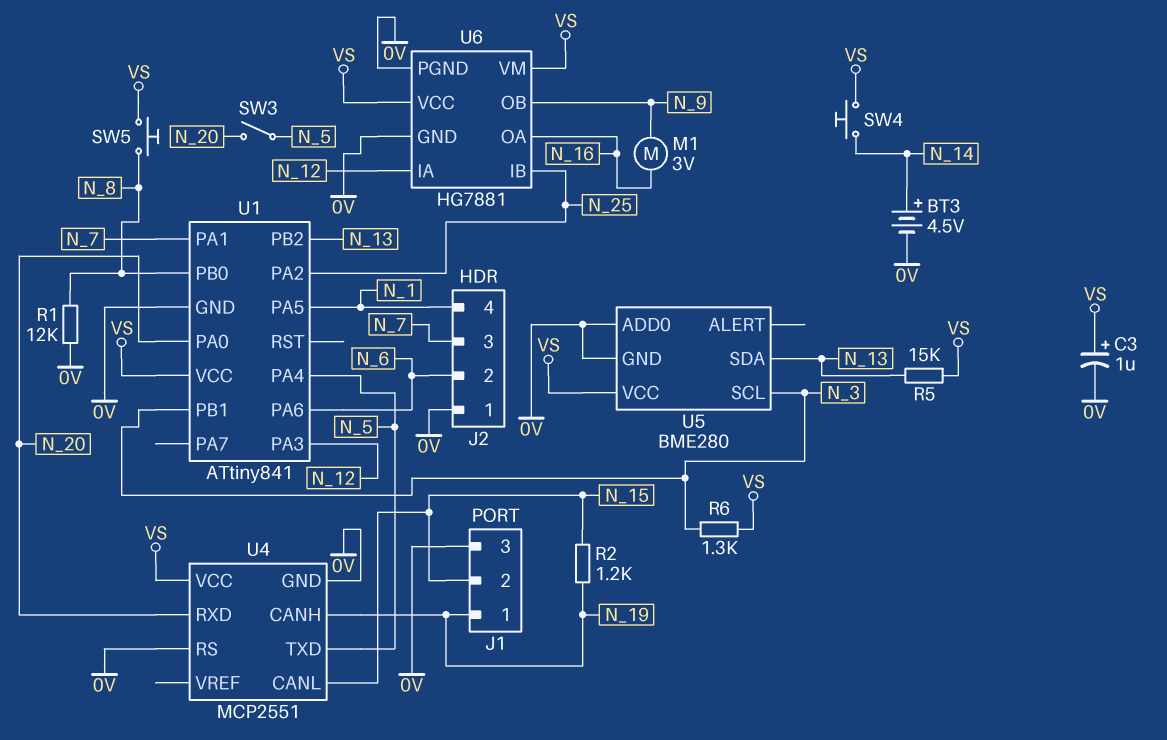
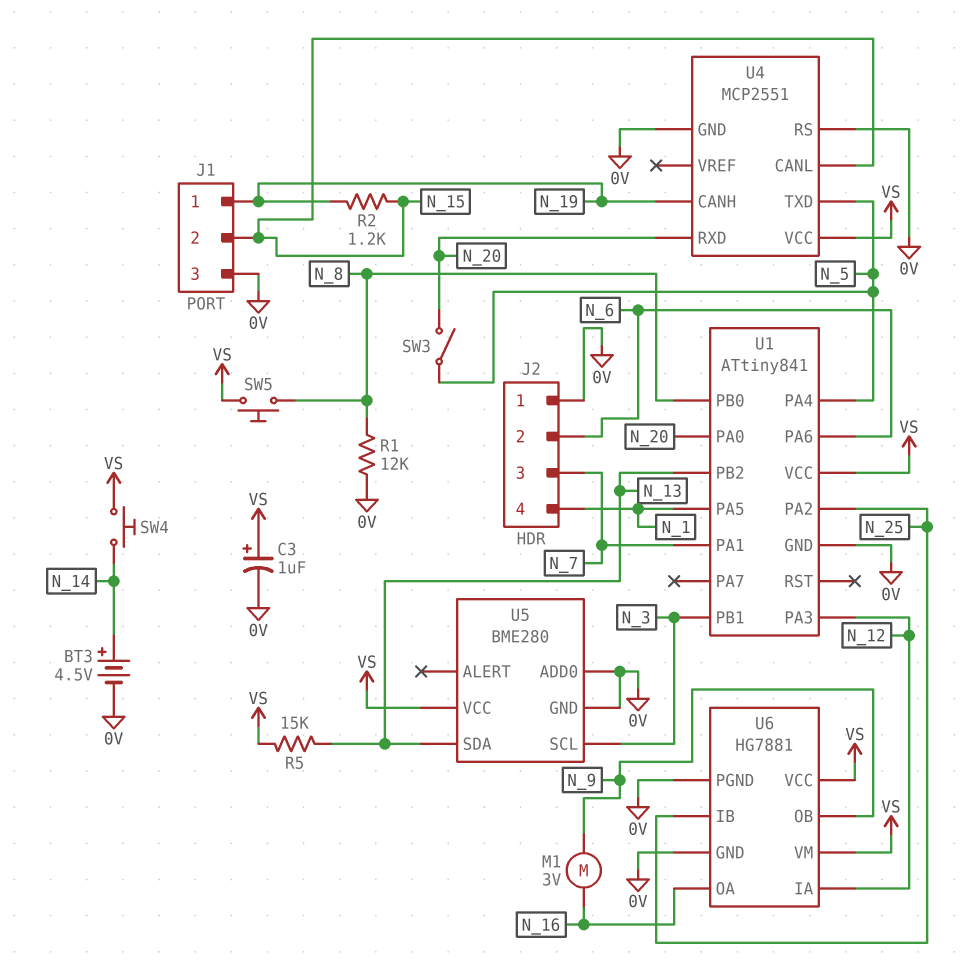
R6: 1.3k (N_3, VS) -> none

